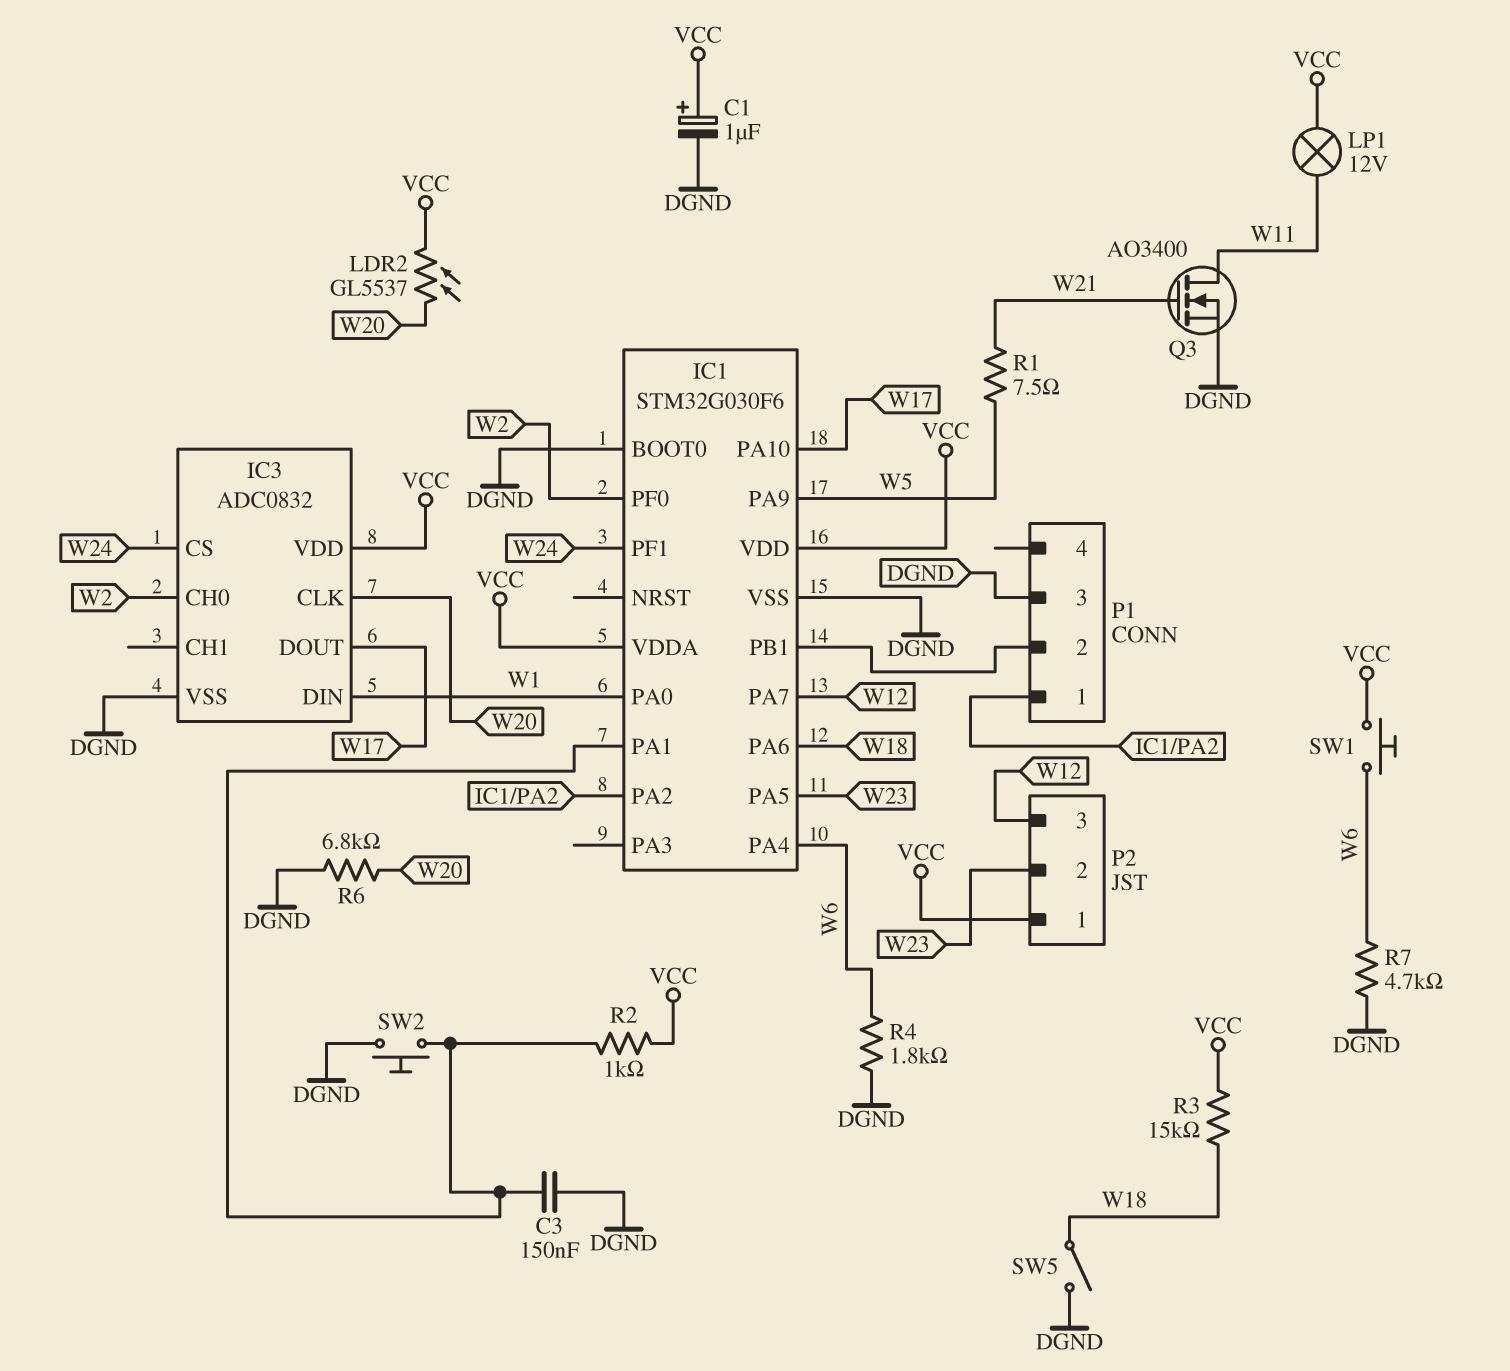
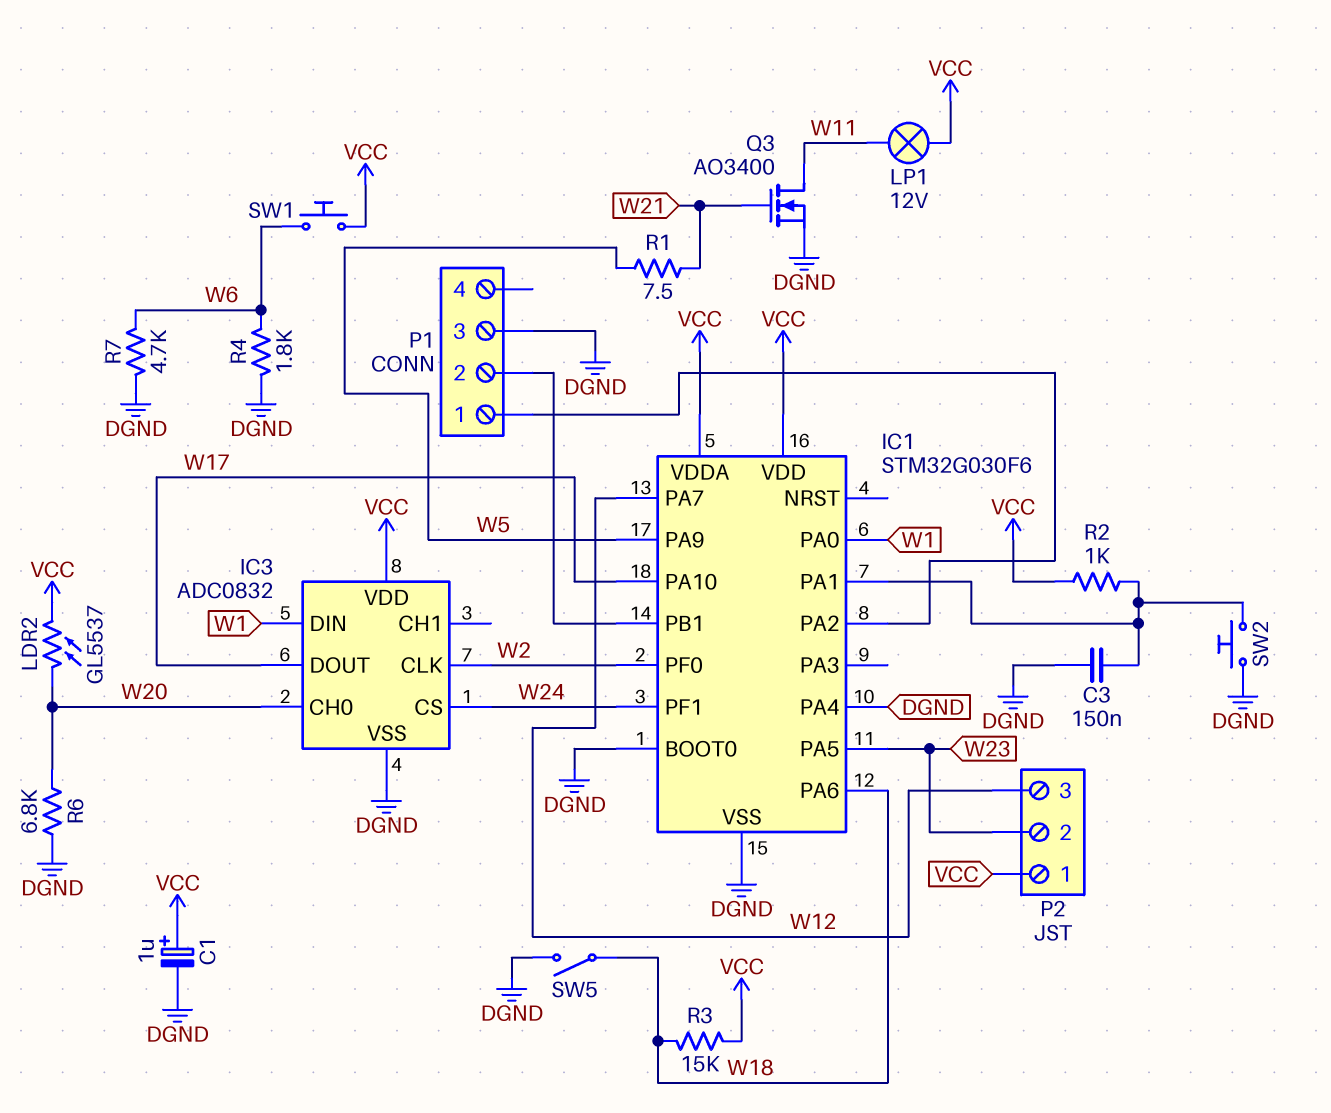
IC1 pin PA4: W6 -> DGND
IC3 pin CH0: W2 -> W20
IC3 pin CLK: W20 -> W2

